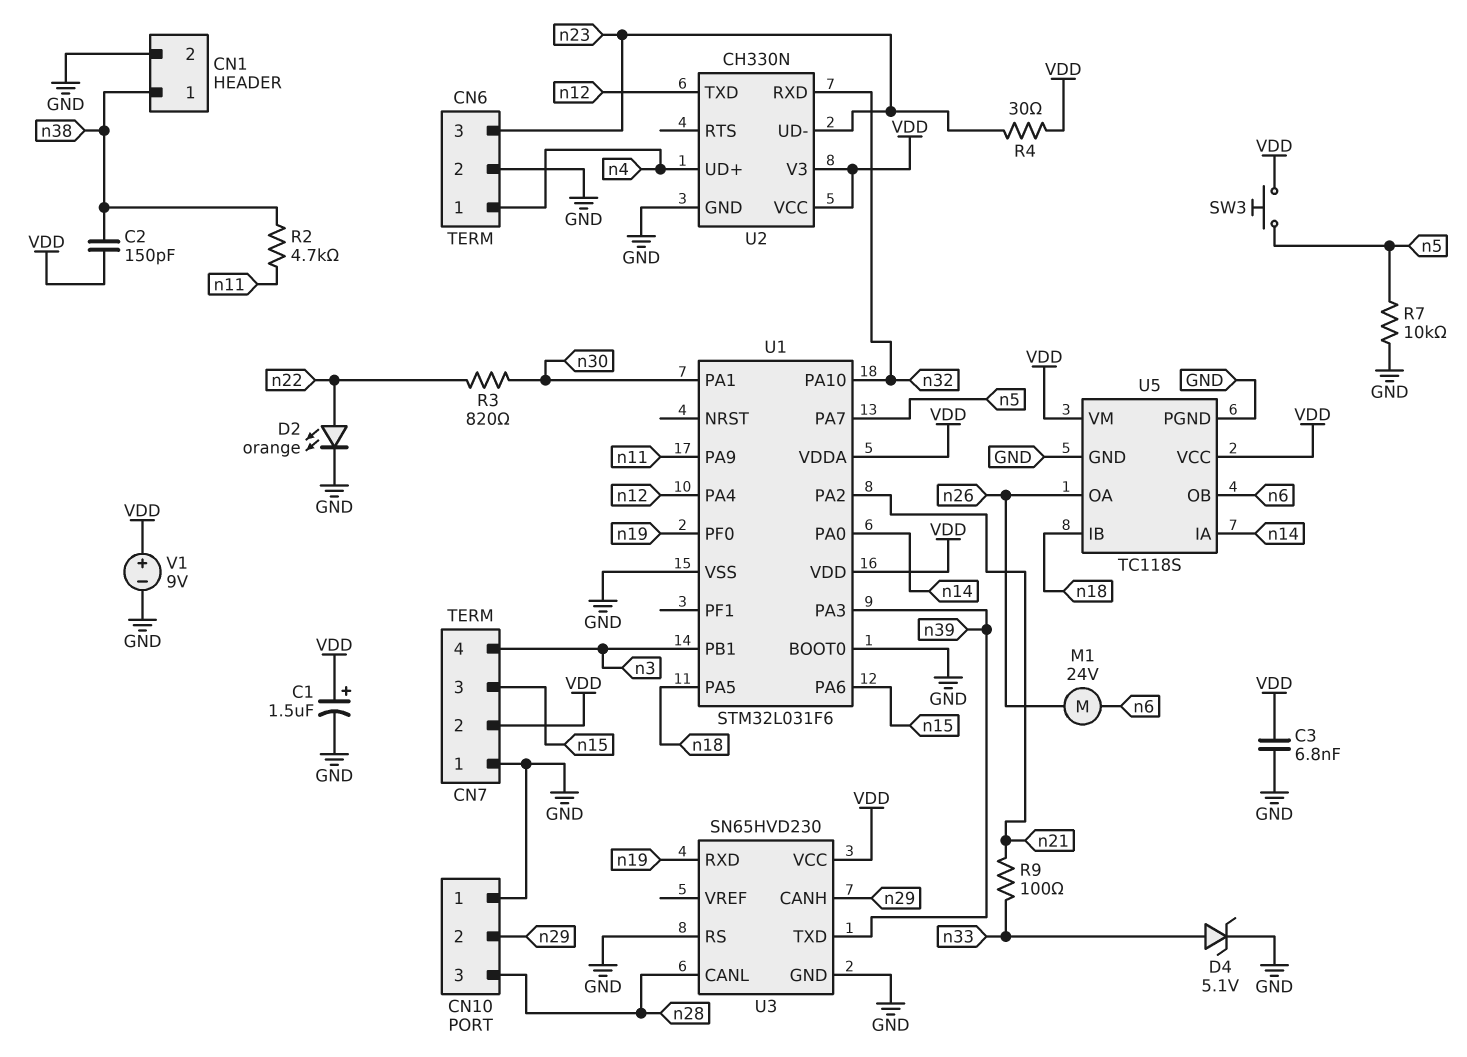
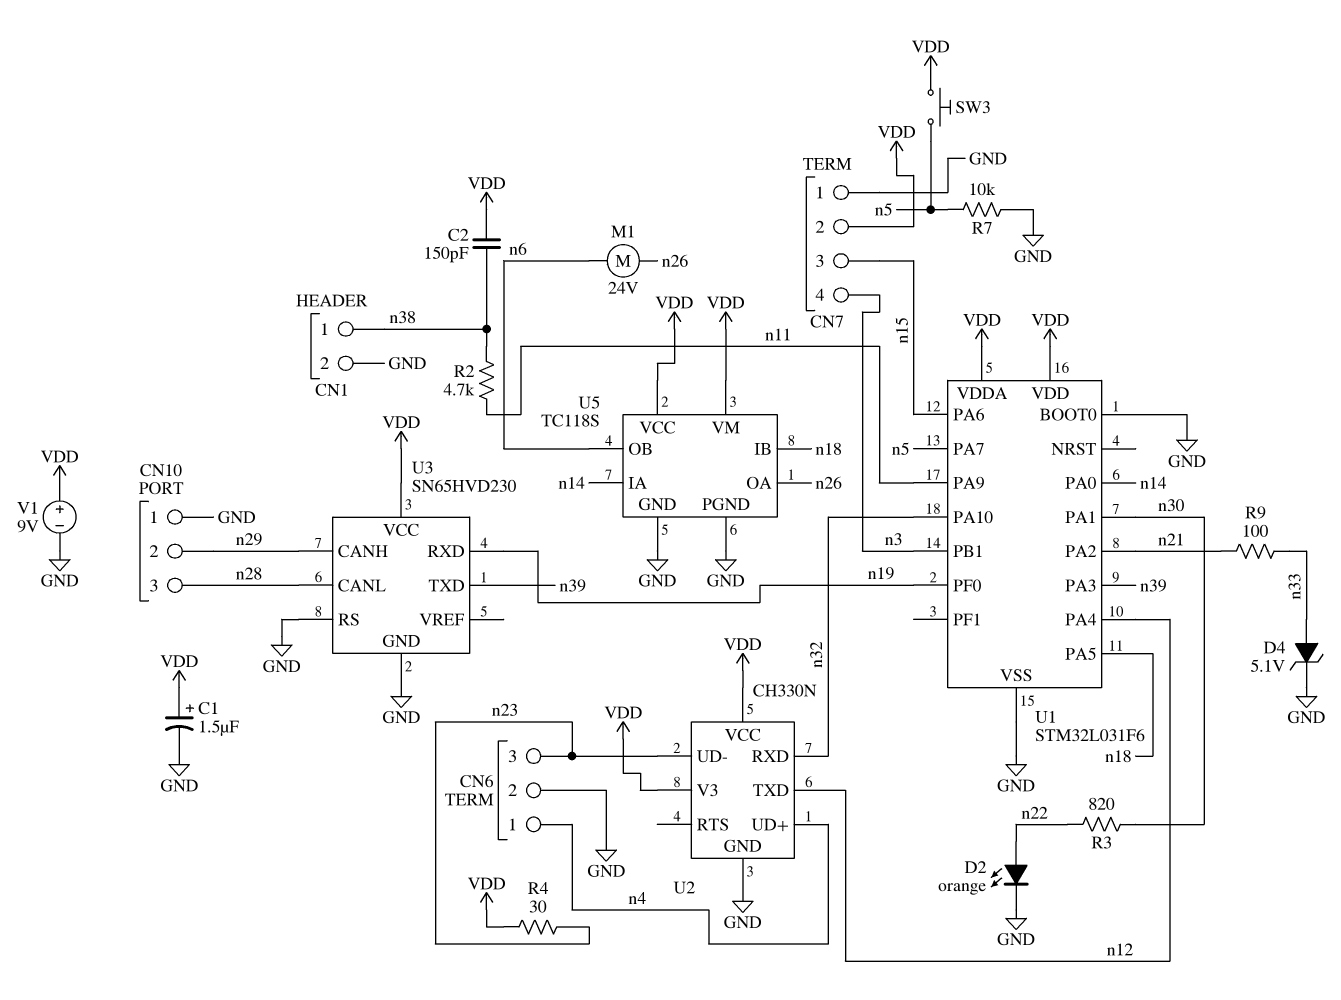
C3: 6.8nF (GND, VDD) -> none

